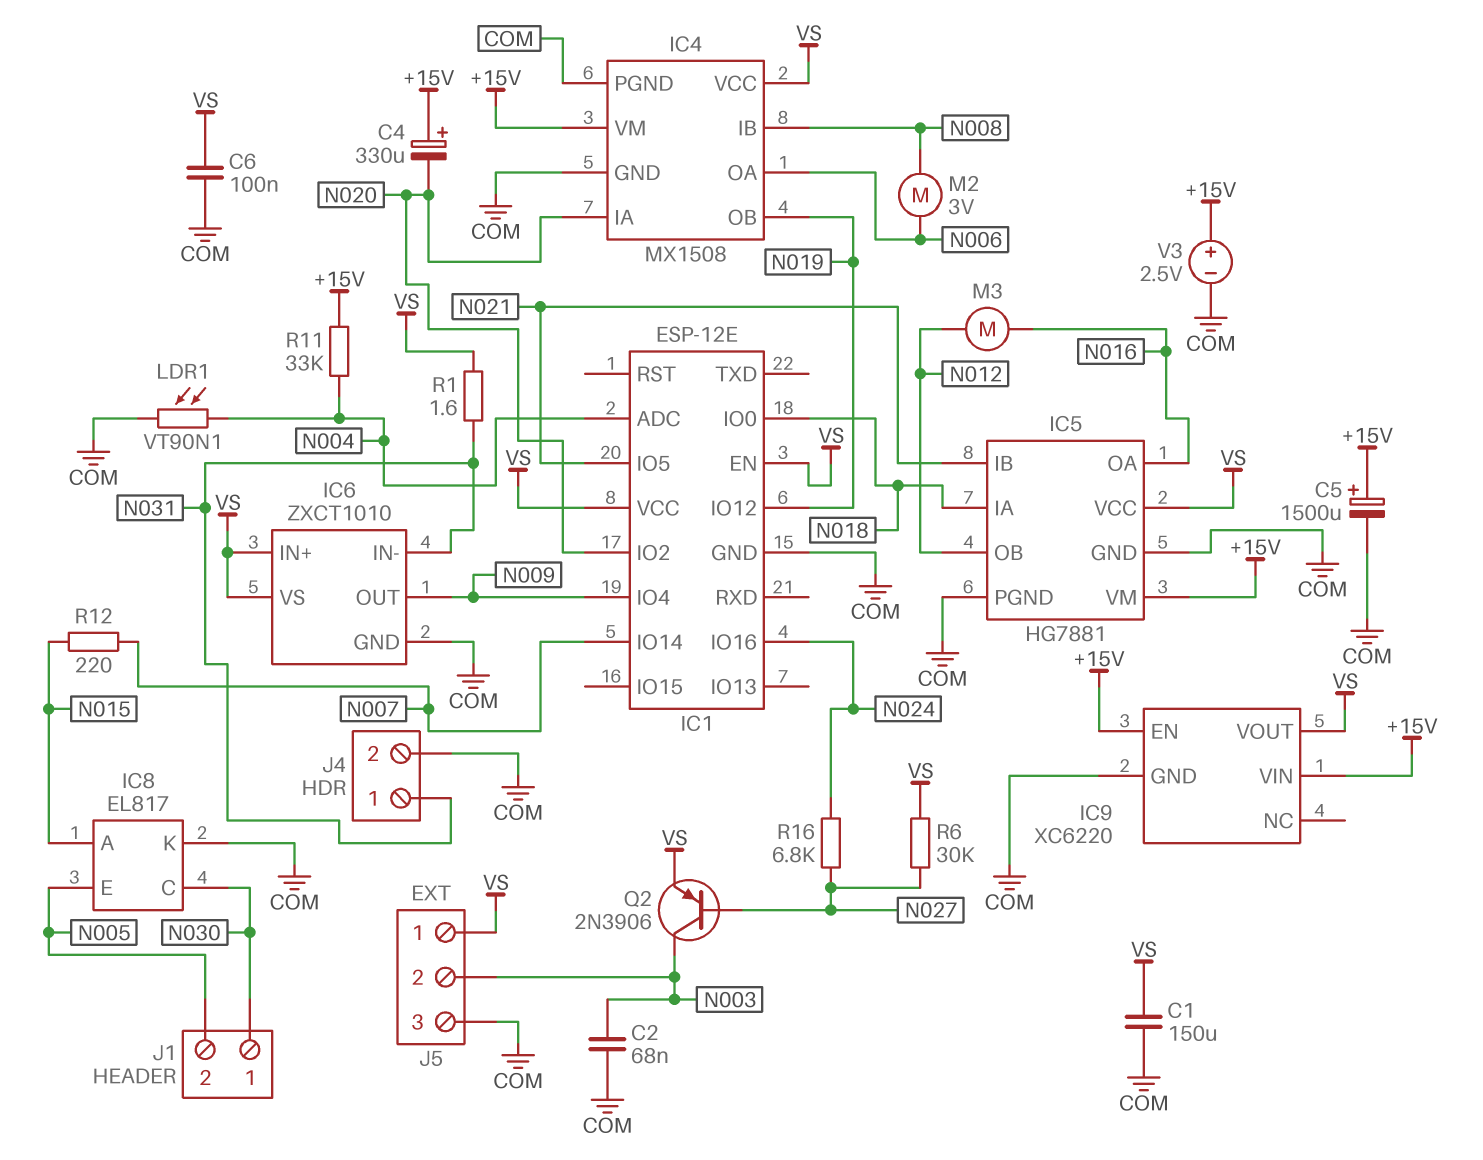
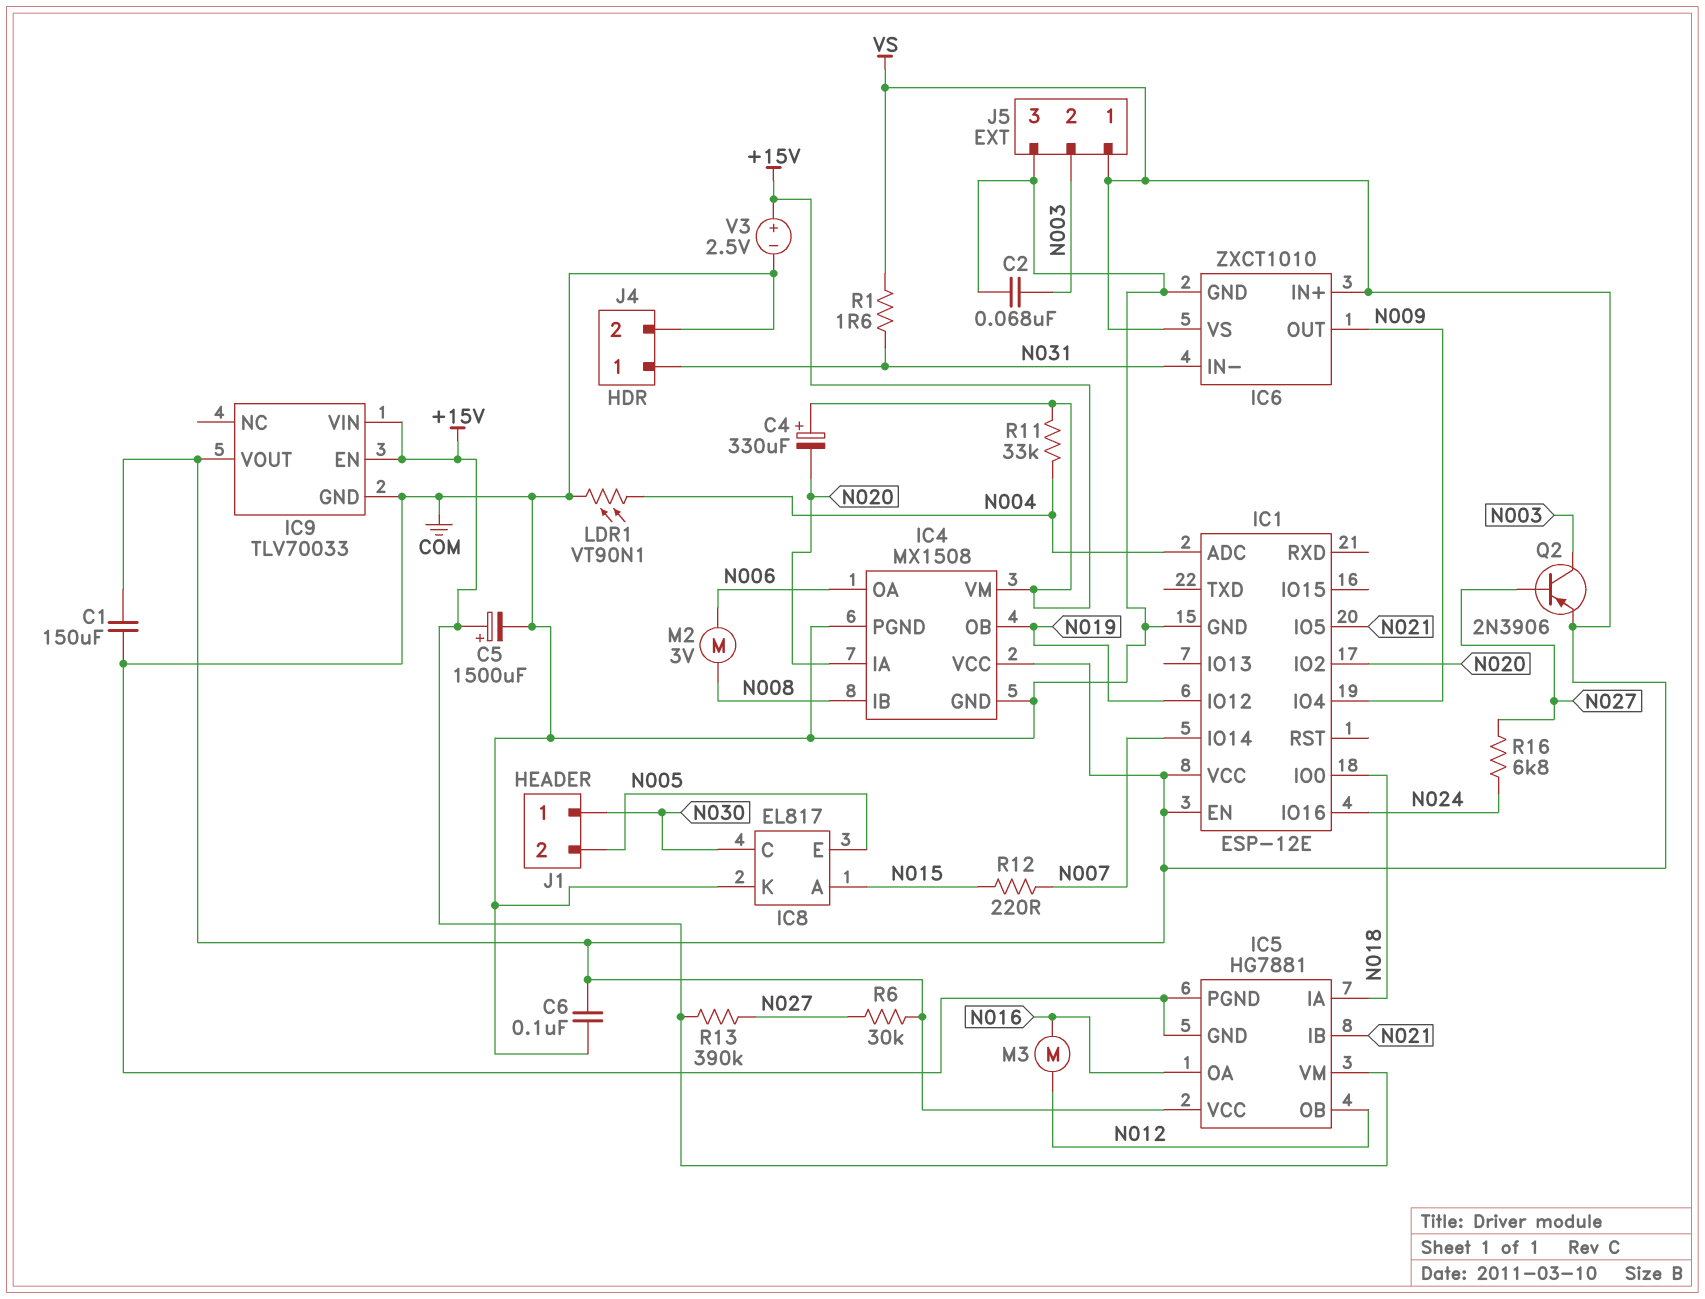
IC9: XC6220 -> TLV70033
R13: none -> 390k (+15V, N027)

